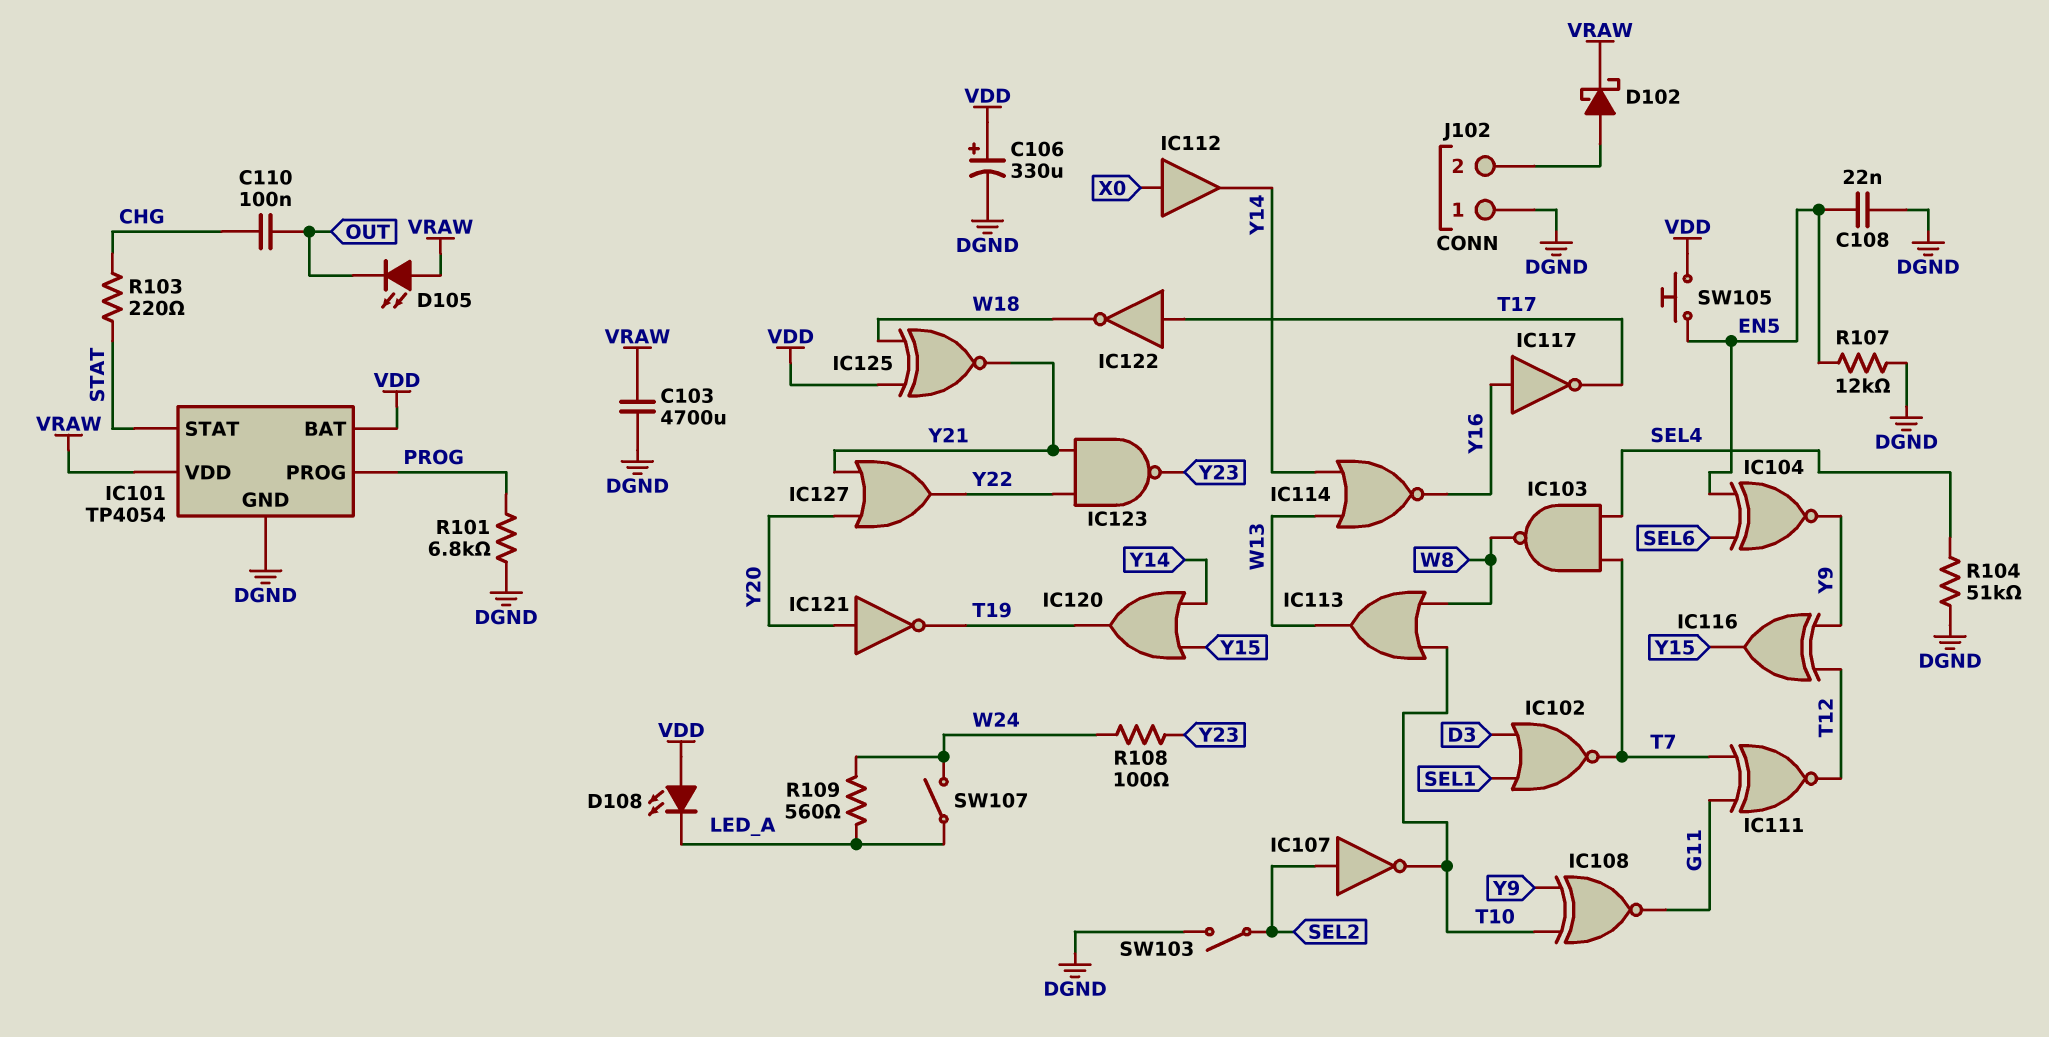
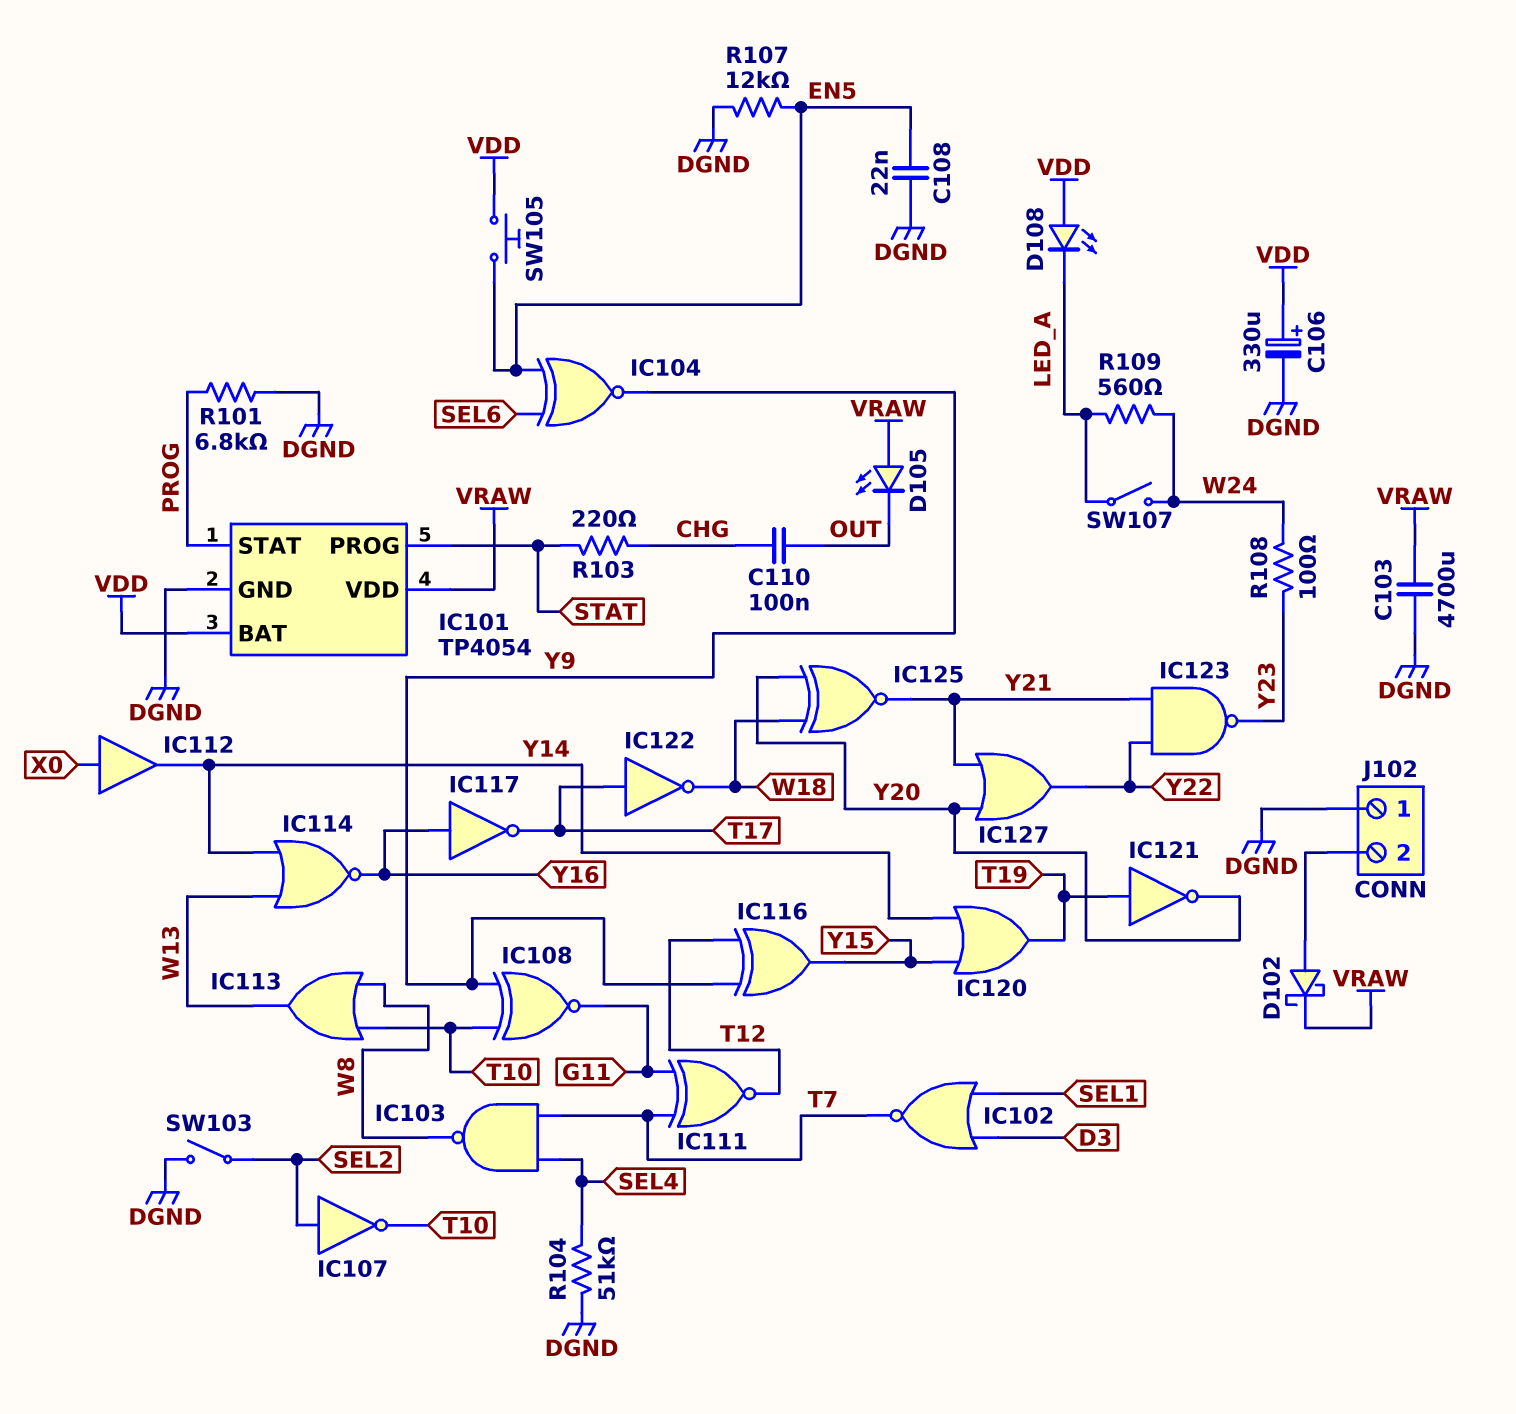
IC101 pin PROG: PROG -> STAT
IC101 pin STAT: STAT -> PROG
IC121: NOT (in Y20, out T19) -> NOT (in T19, out Y20)
IC125: XNOR (in VDD, in W18, out Y21) -> XNOR (in W18, in Y20, out Y21)

